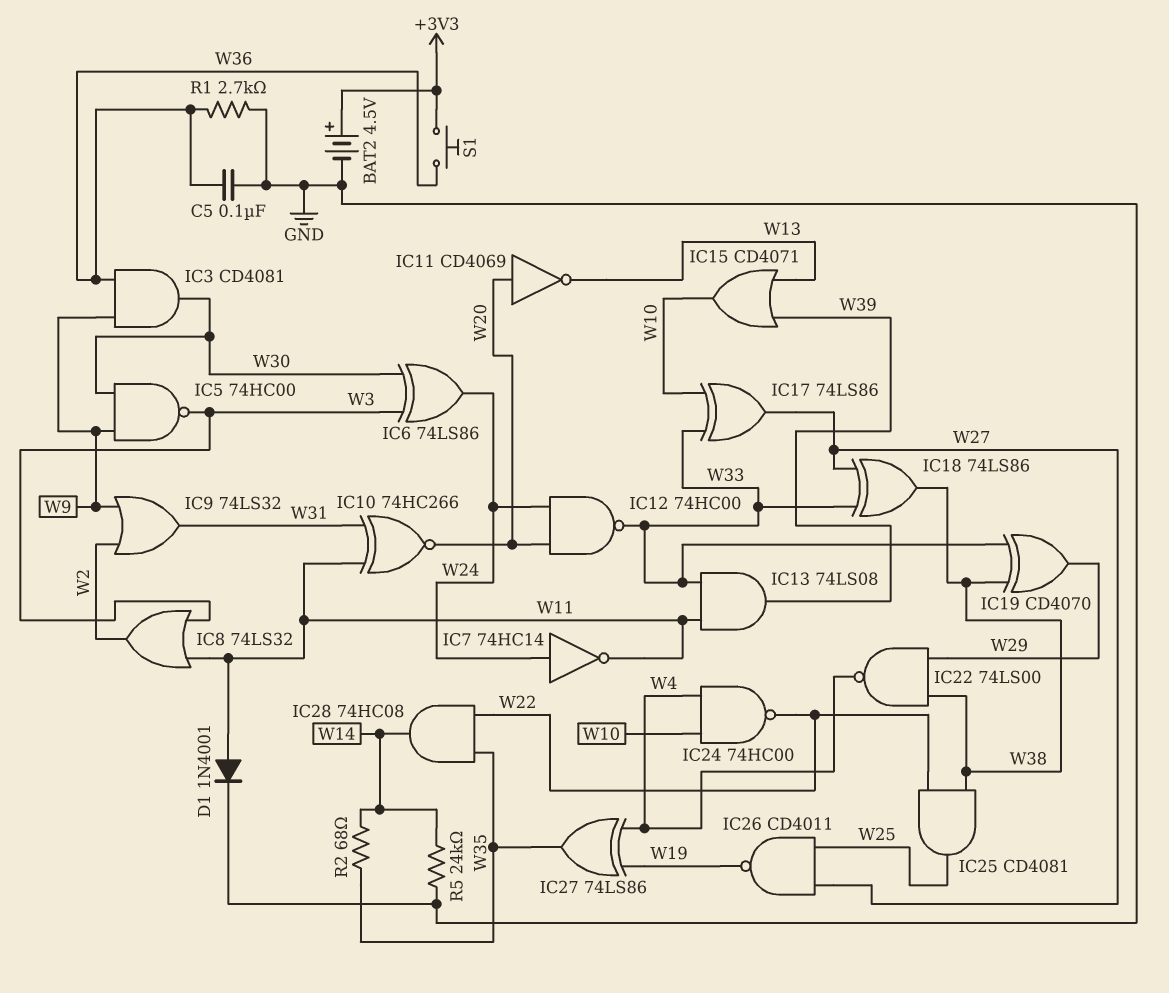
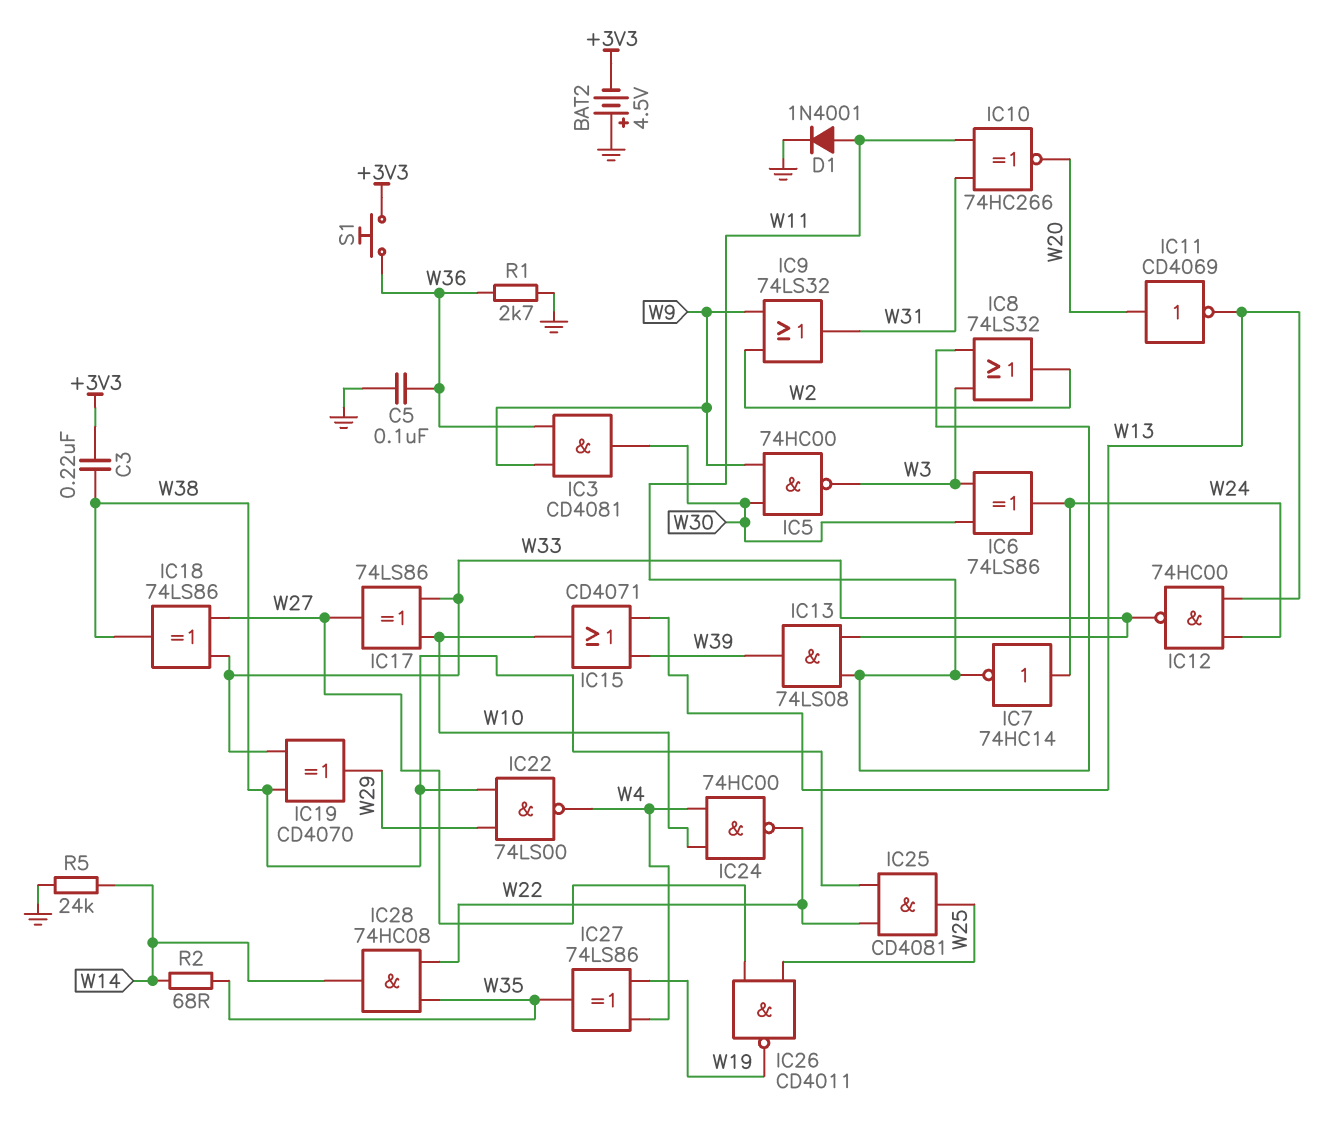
BAT2: 4.5V (plus +3V3, minus GND) -> 4.5V (plus GND, minus +3V3)
C3: none -> 220nF (+3V3, W38)
IC12: NAND 74HC00 (in W20, in W24, out W33) -> NAND 74HC00 (in W13, in W24, out W33)

